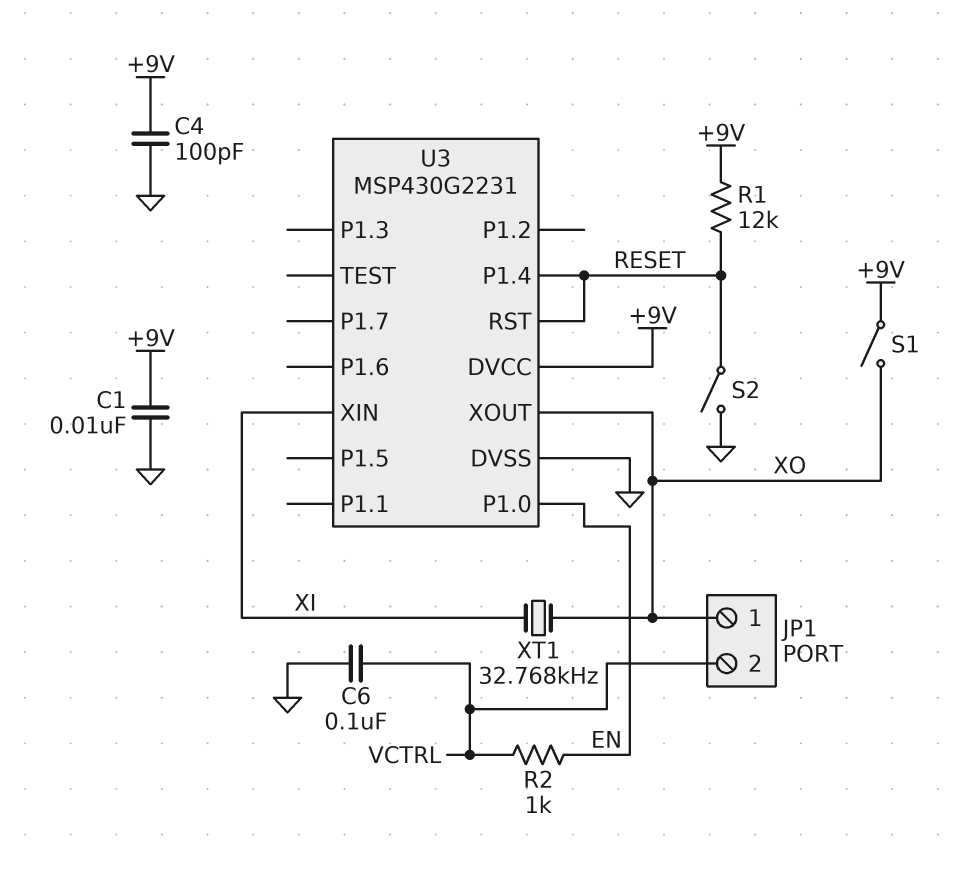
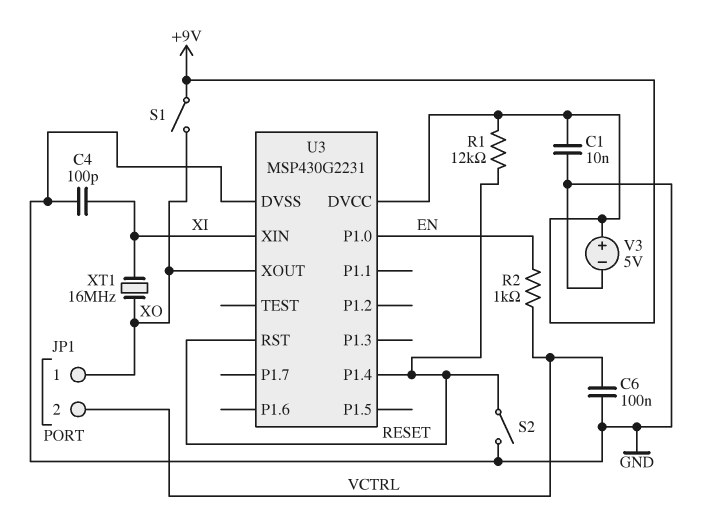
C4: 100pF (+9V, GND) -> 100pF (GND, XI)
V3: none -> 5V (plus +9V, minus GND)
XT1: 32.768kHz (XI, XO) -> 16MHz (XI, XO)

